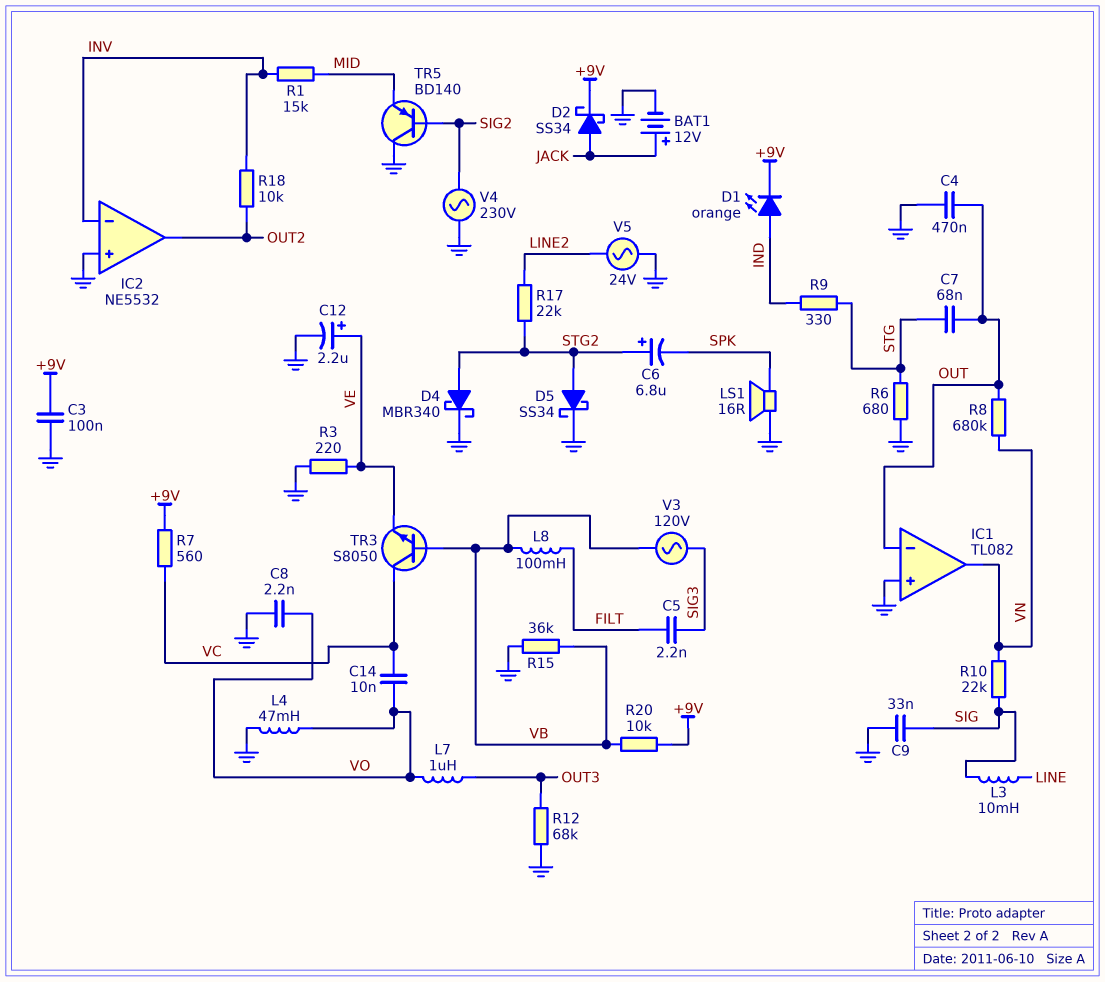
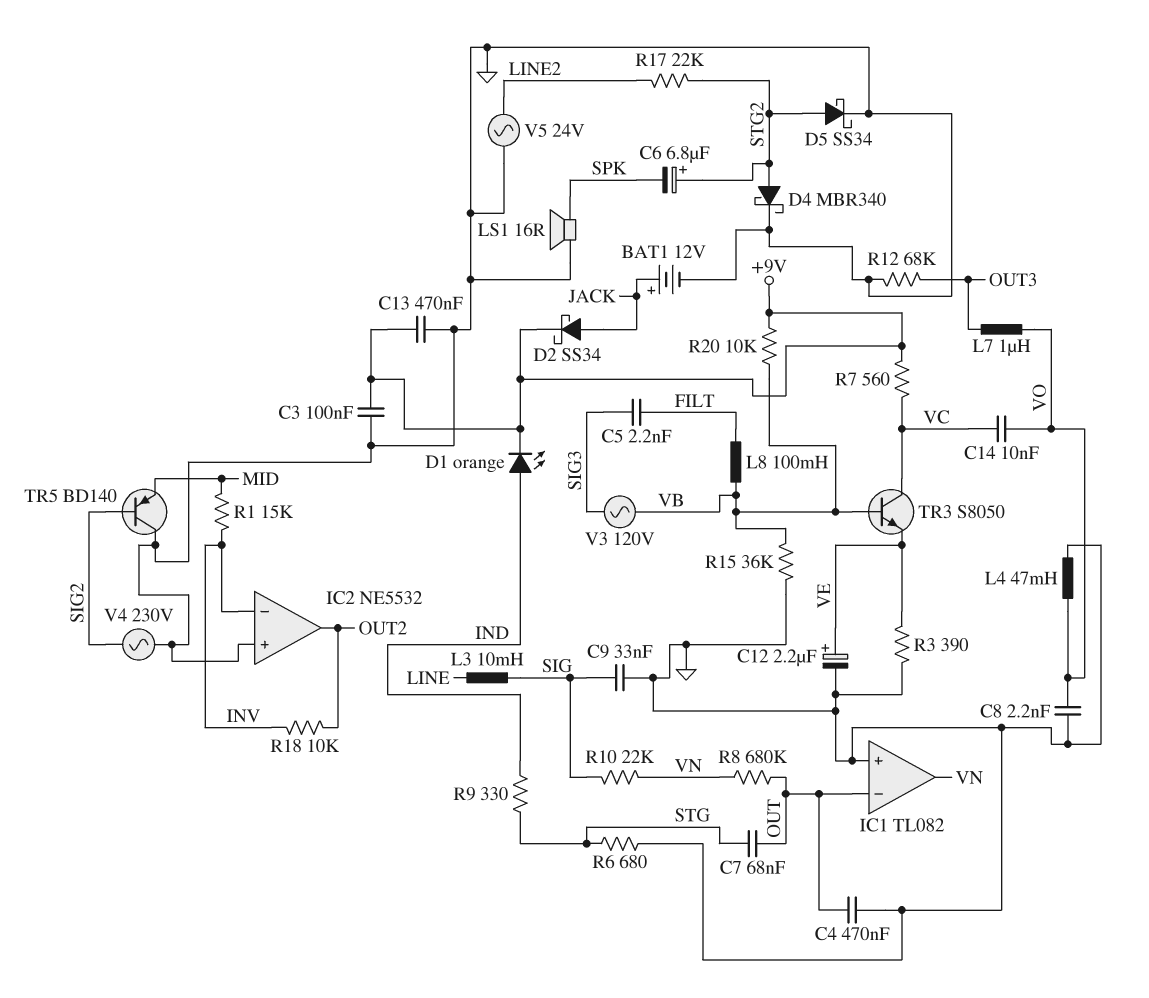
C13: none -> 470nF (+9V, GND)
R3: 220 (GND, VE) -> 390 (GND, VE)

